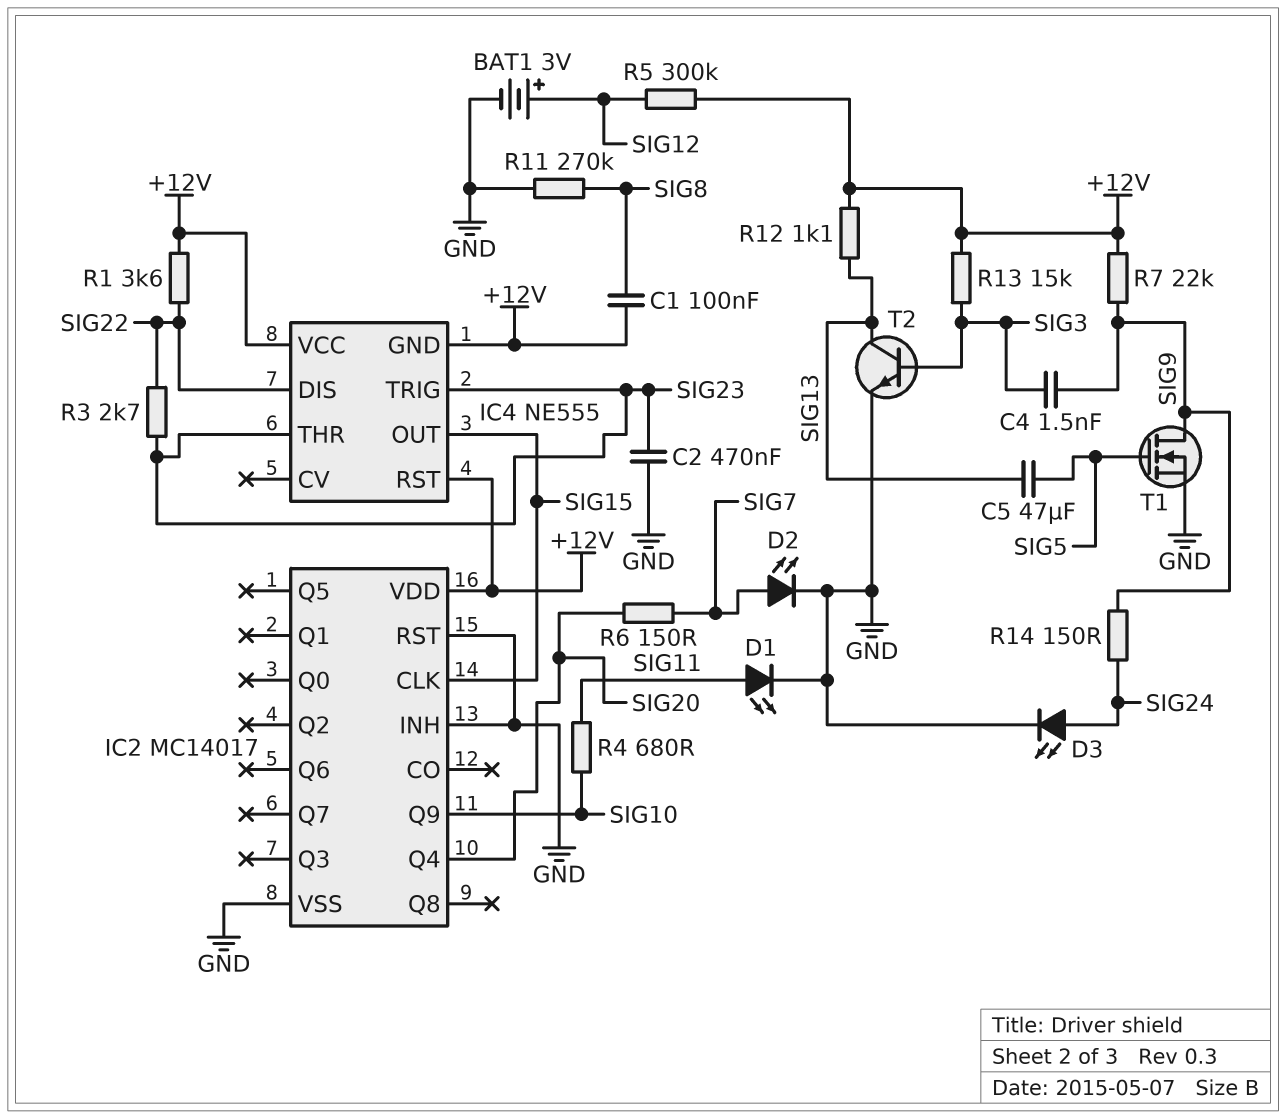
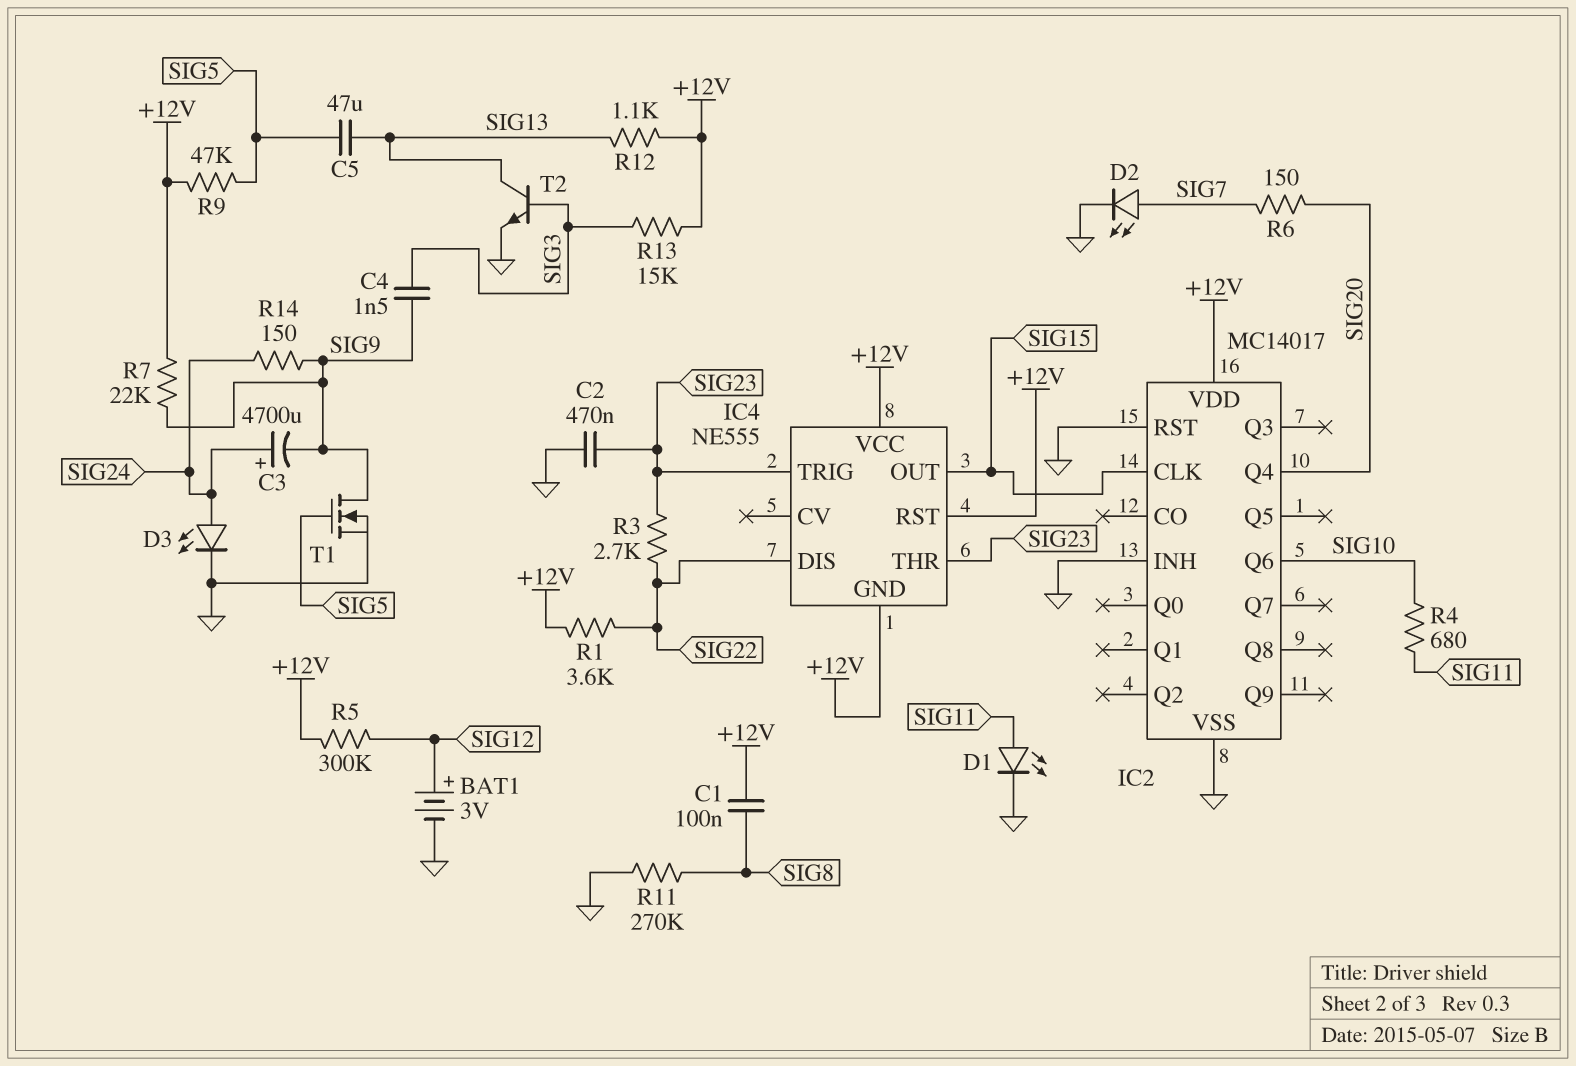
C3: none -> 4700uF (plus SIG24, minus SIG9)
IC2 pin Q6: none -> SIG10
IC2 pin Q9: SIG10 -> none
R9: none -> 47k (+12V, SIG5)

